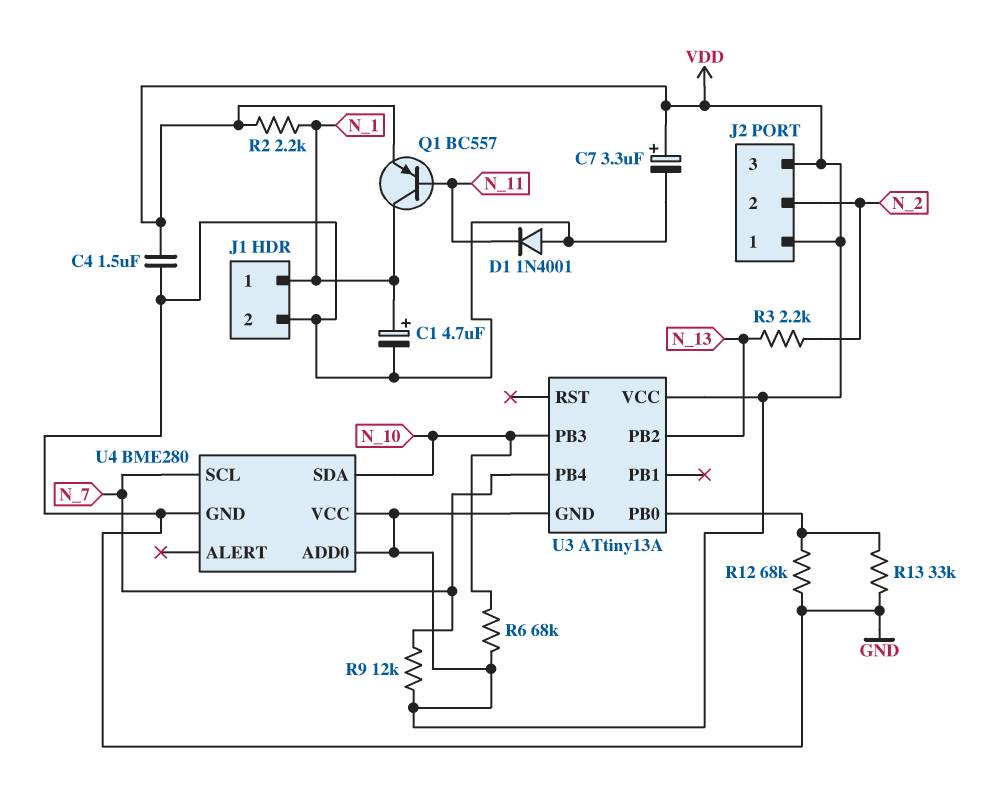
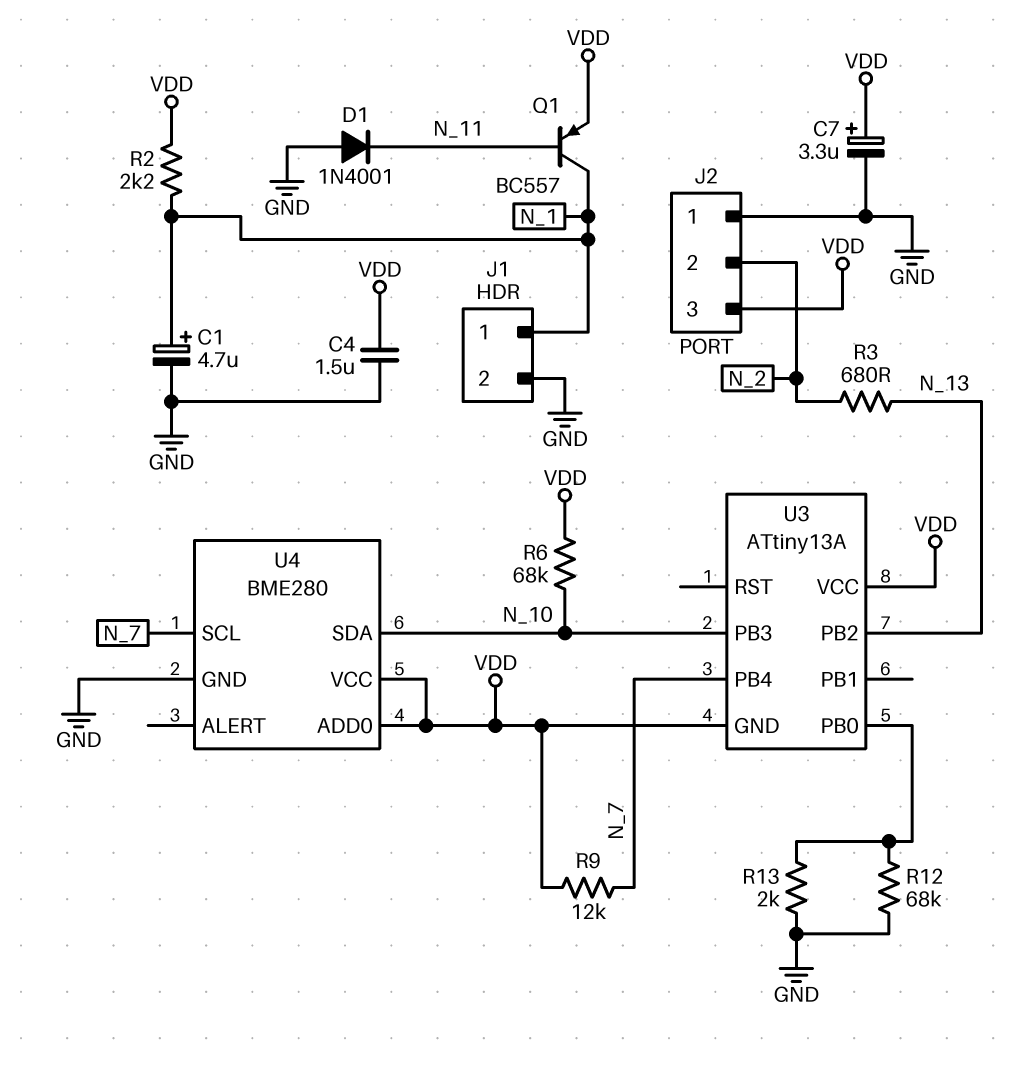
J2 pin 1: VDD -> GND
R3: 2.2k (N_2, N_13) -> 680 (N_2, N_13)
R13: 33k (GND, U3/PB0) -> 2k (GND, U3/PB0)

